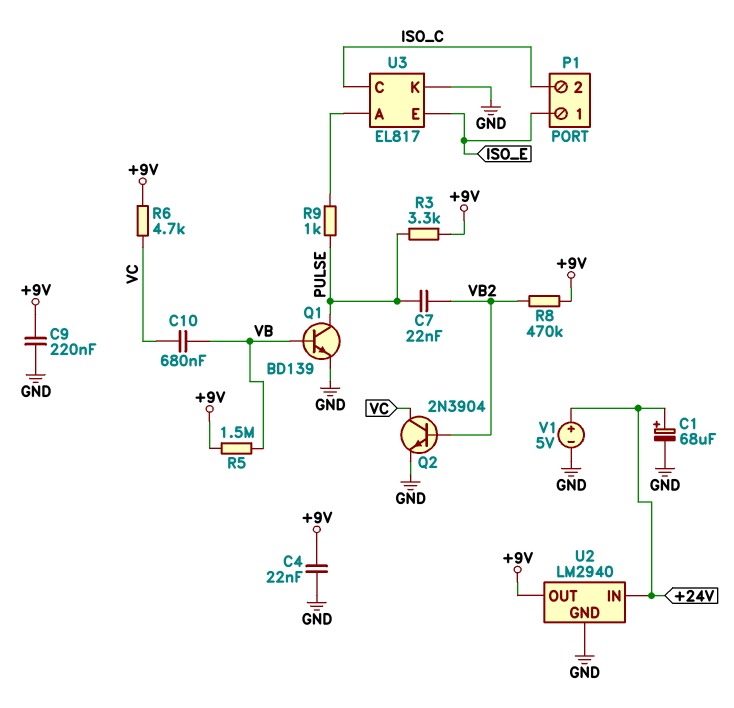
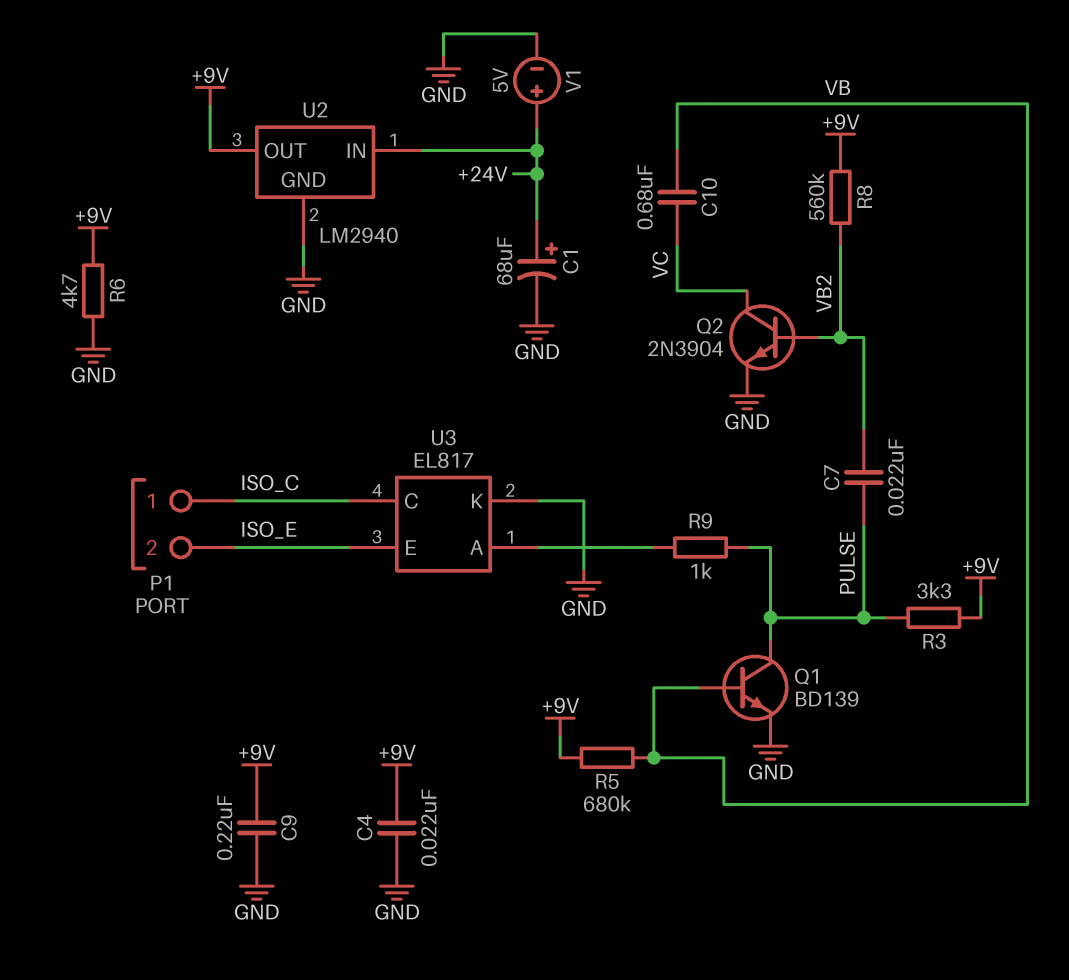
P1 pin 1: ISO_E -> ISO_C
P1 pin 2: ISO_C -> ISO_E
R5: 1.5M (+9V, VB) -> 680k (+9V, VB)
R6: 4.7k (+9V, VC) -> 4.7k (+9V, GND)
R8: 470k (+9V, VB2) -> 560k (+9V, VB2)

